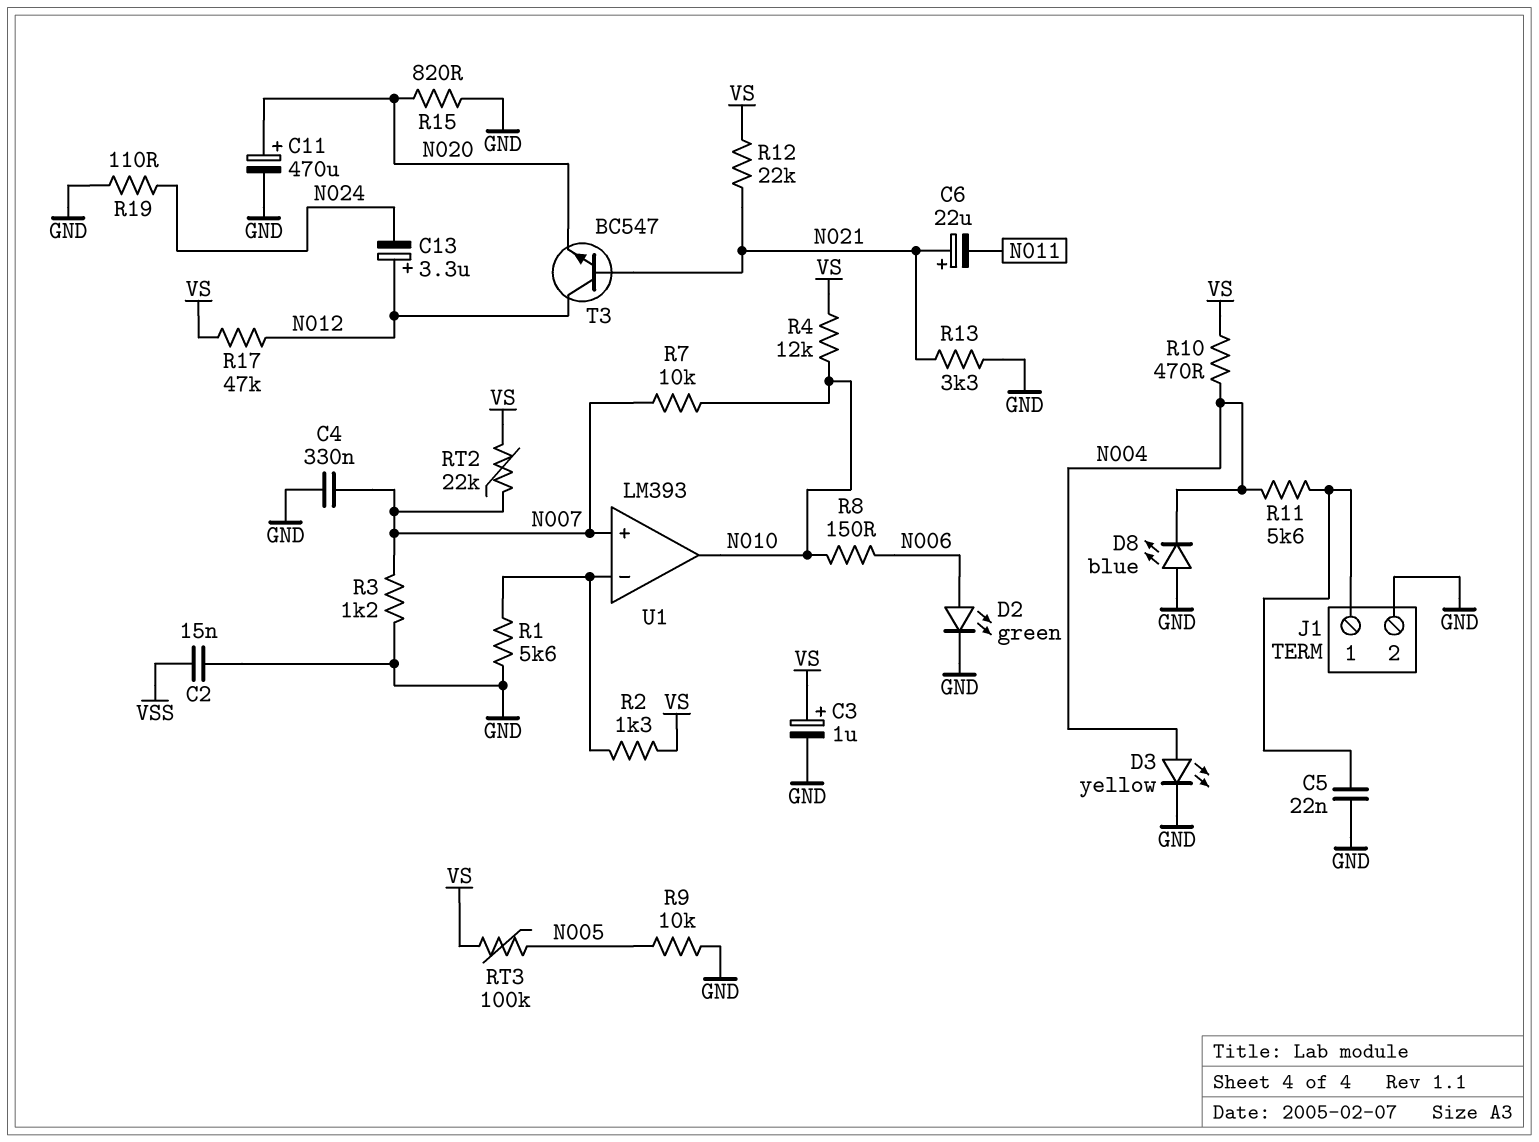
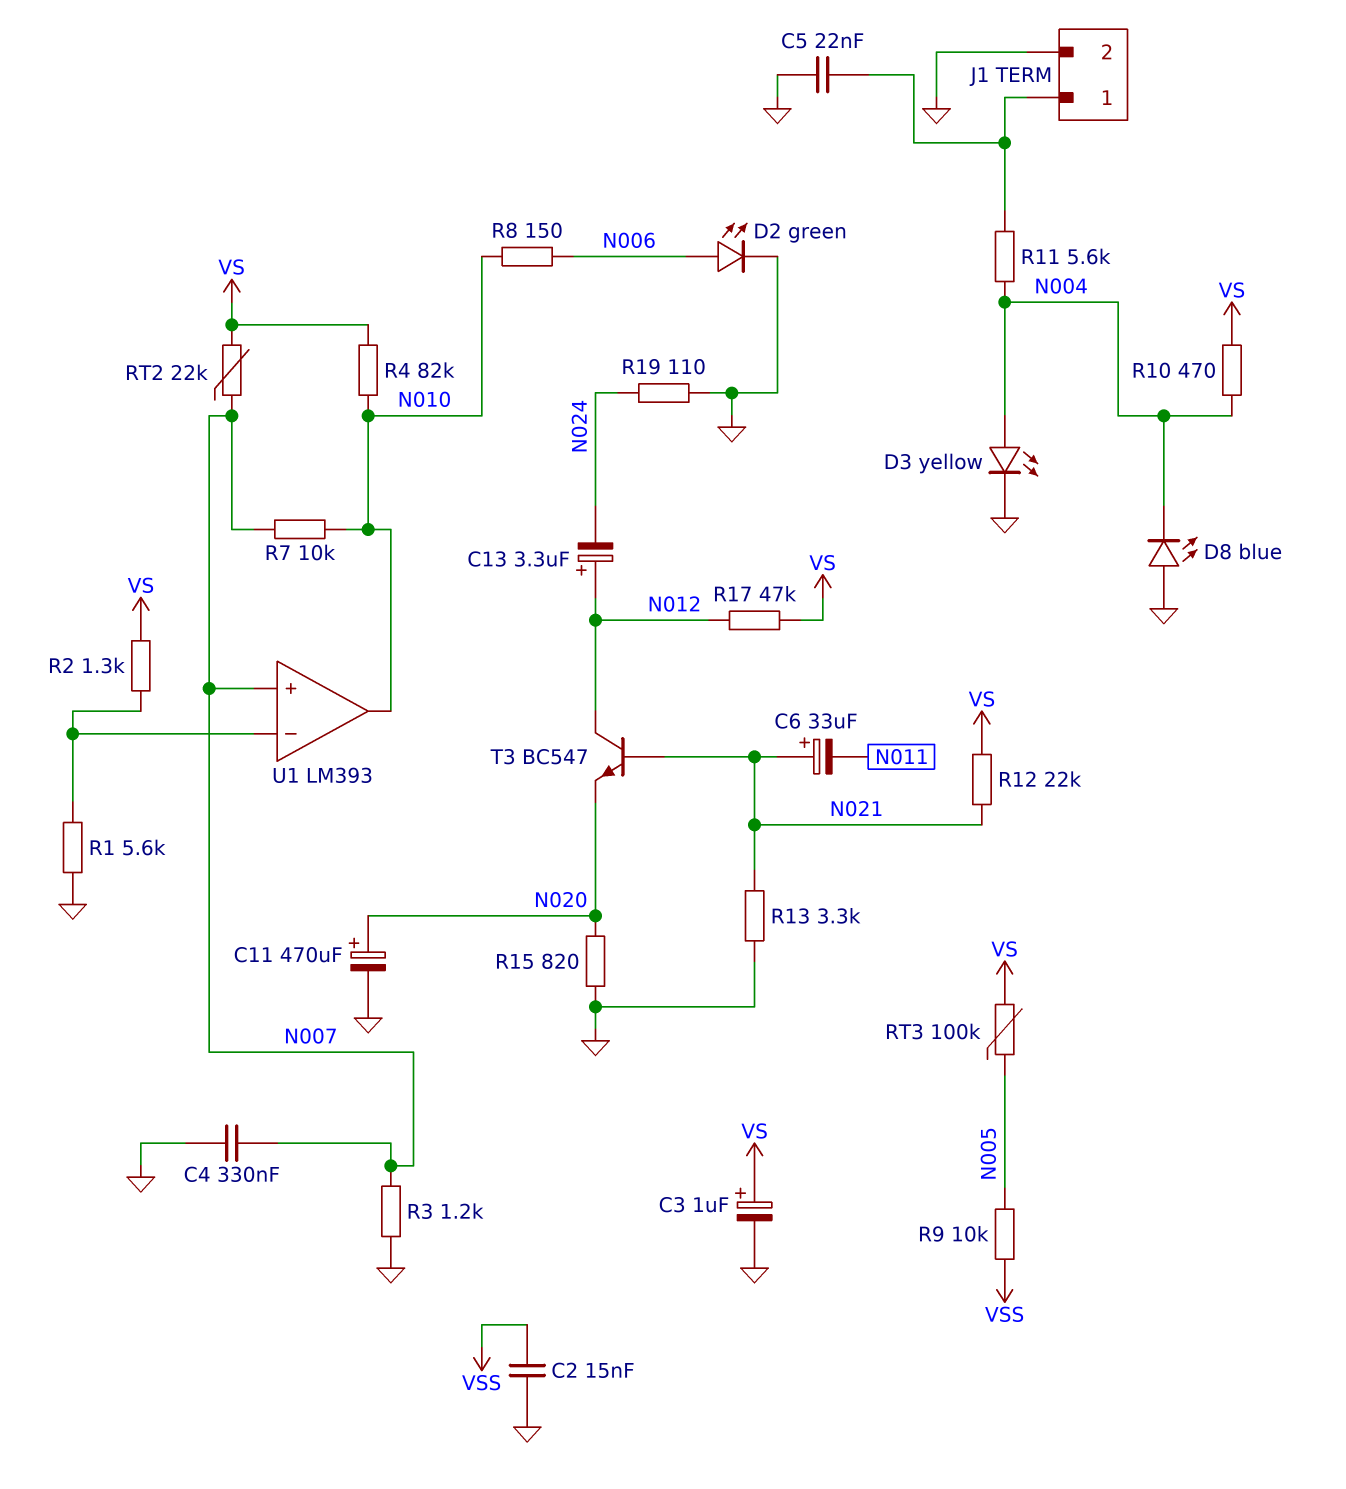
C6: 22uF (plus N021, minus N011) -> 33uF (plus N021, minus N011)
R4: 12k (N010, VS) -> 82k (N010, VS)
R9: 10k (GND, N005) -> 10k (N005, VSS)

